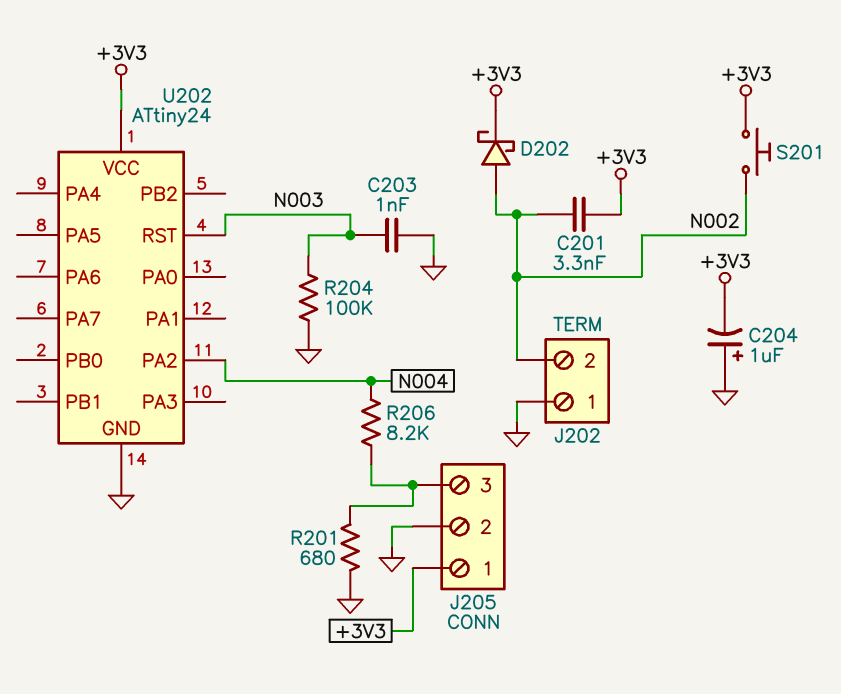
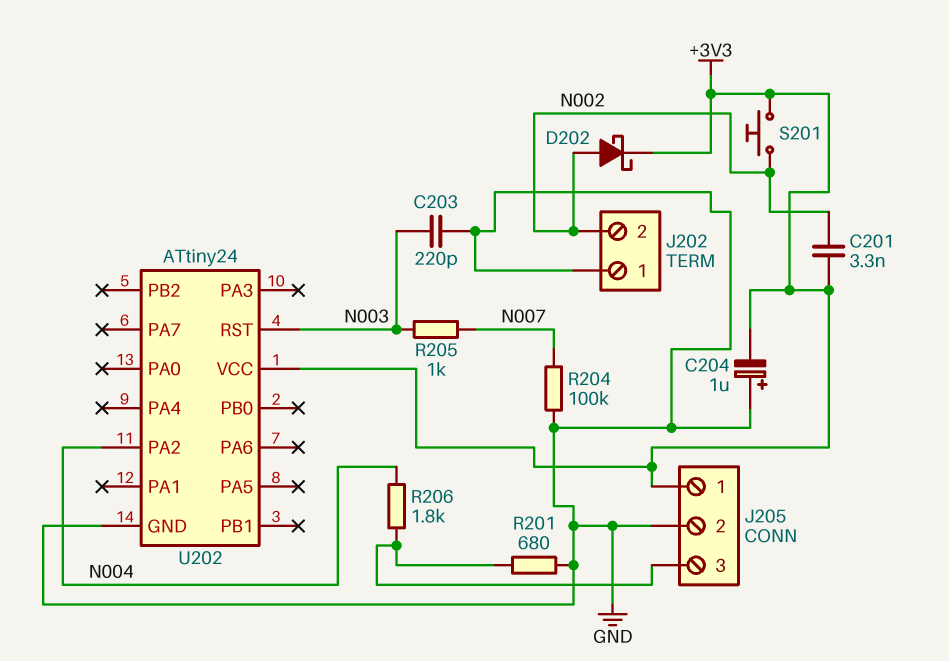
C203: 1nF (GND, N003) -> 220pF (GND, N003)
R204: 100k (GND, N003) -> 100k (GND, N007)
R205: none -> 1k (N003, N007)
R206: 8.2k (J205/3, N004) -> 1.8k (J205/3, N004)

